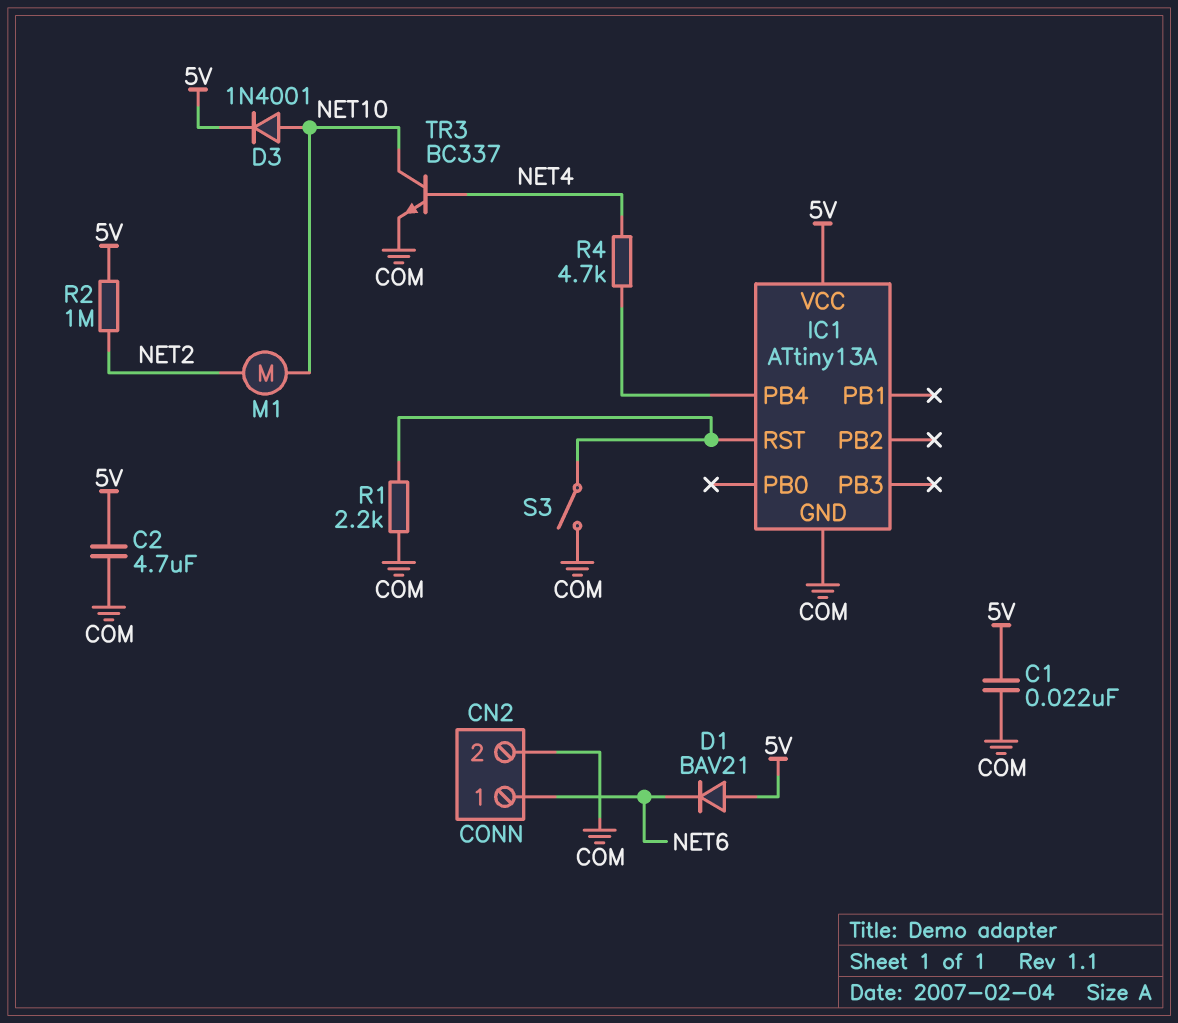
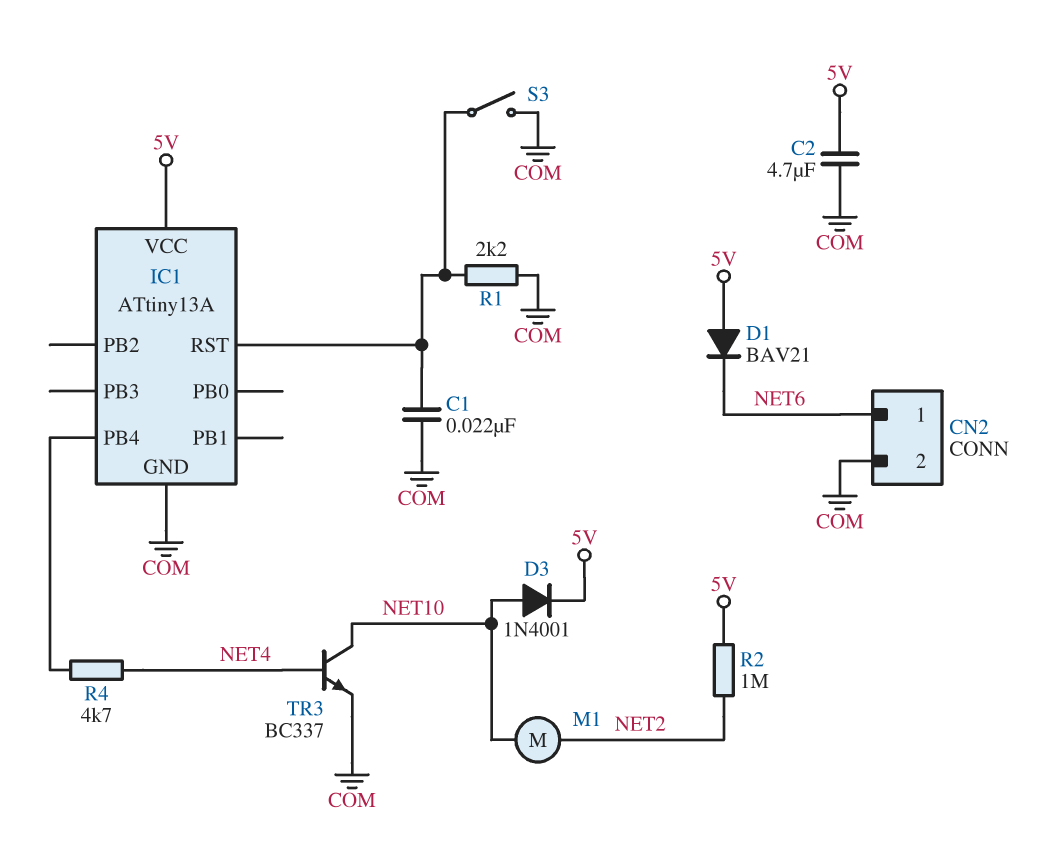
C1: 22nF (5V, COM) -> 22nF (COM, IC1/RST)

